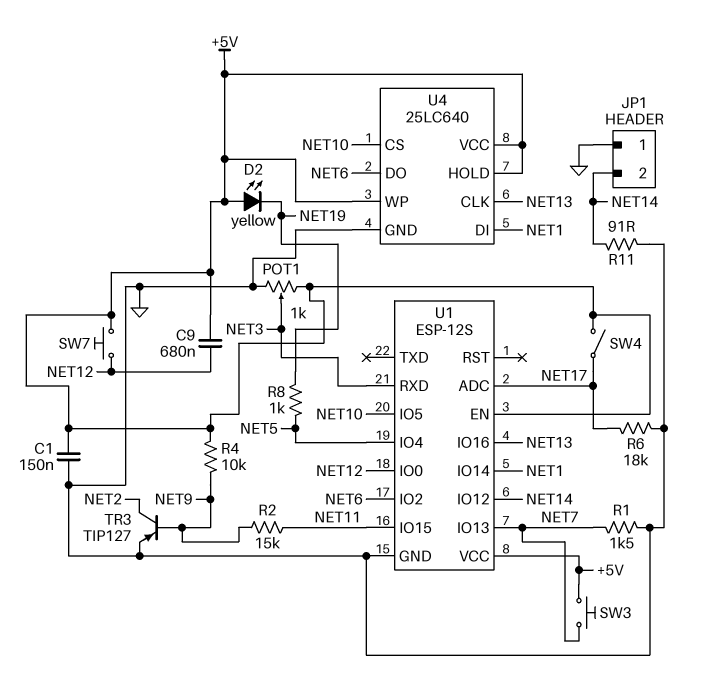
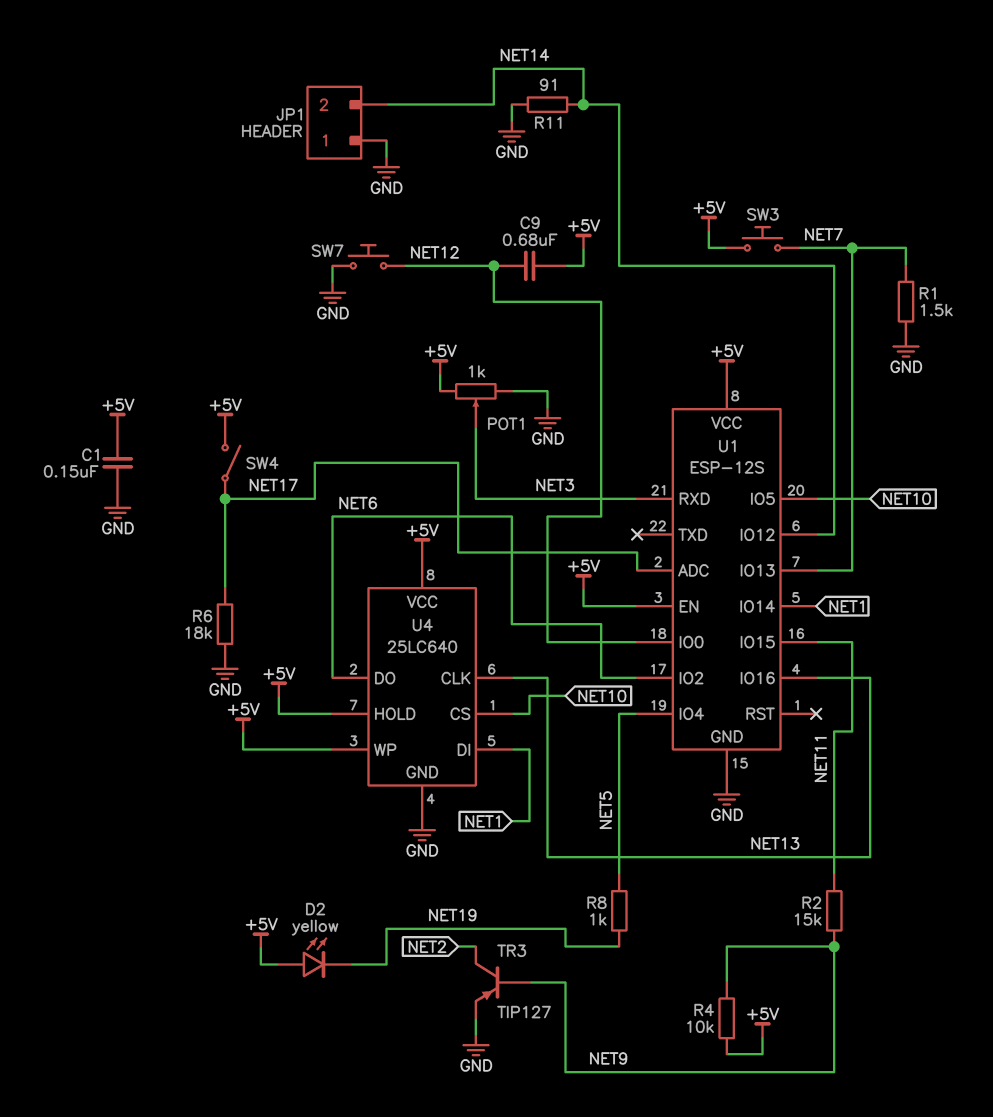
SW7: button (+5V, NET12) -> button (GND, NET12)

